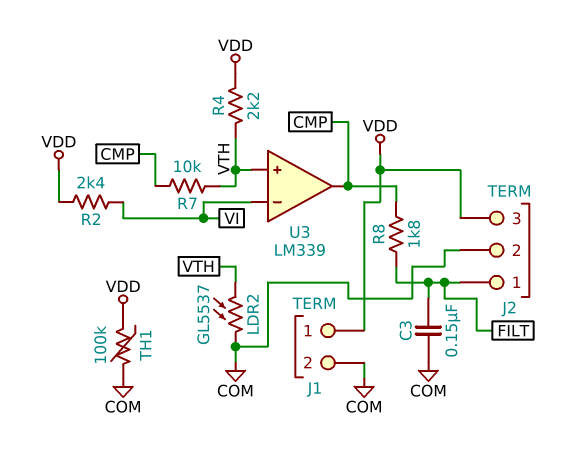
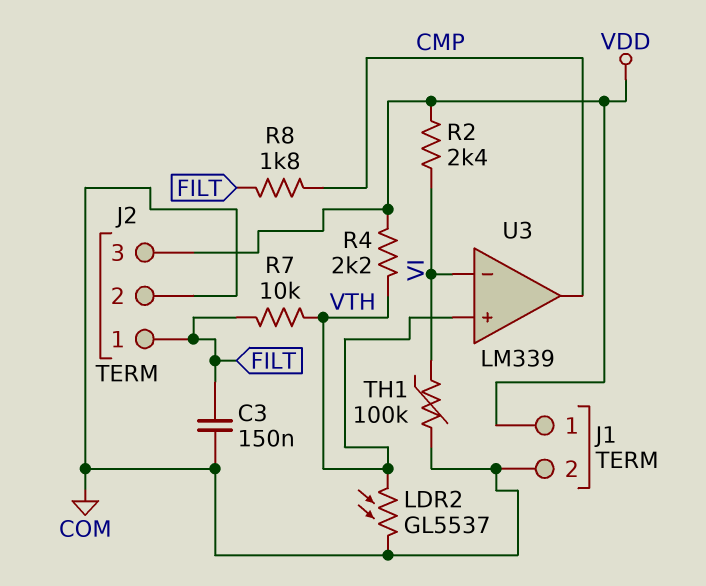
R7: 10k (CMP, VTH) -> 10k (FILT, VTH)
TH1: 100k (COM, VDD) -> 100k (COM, VI)

